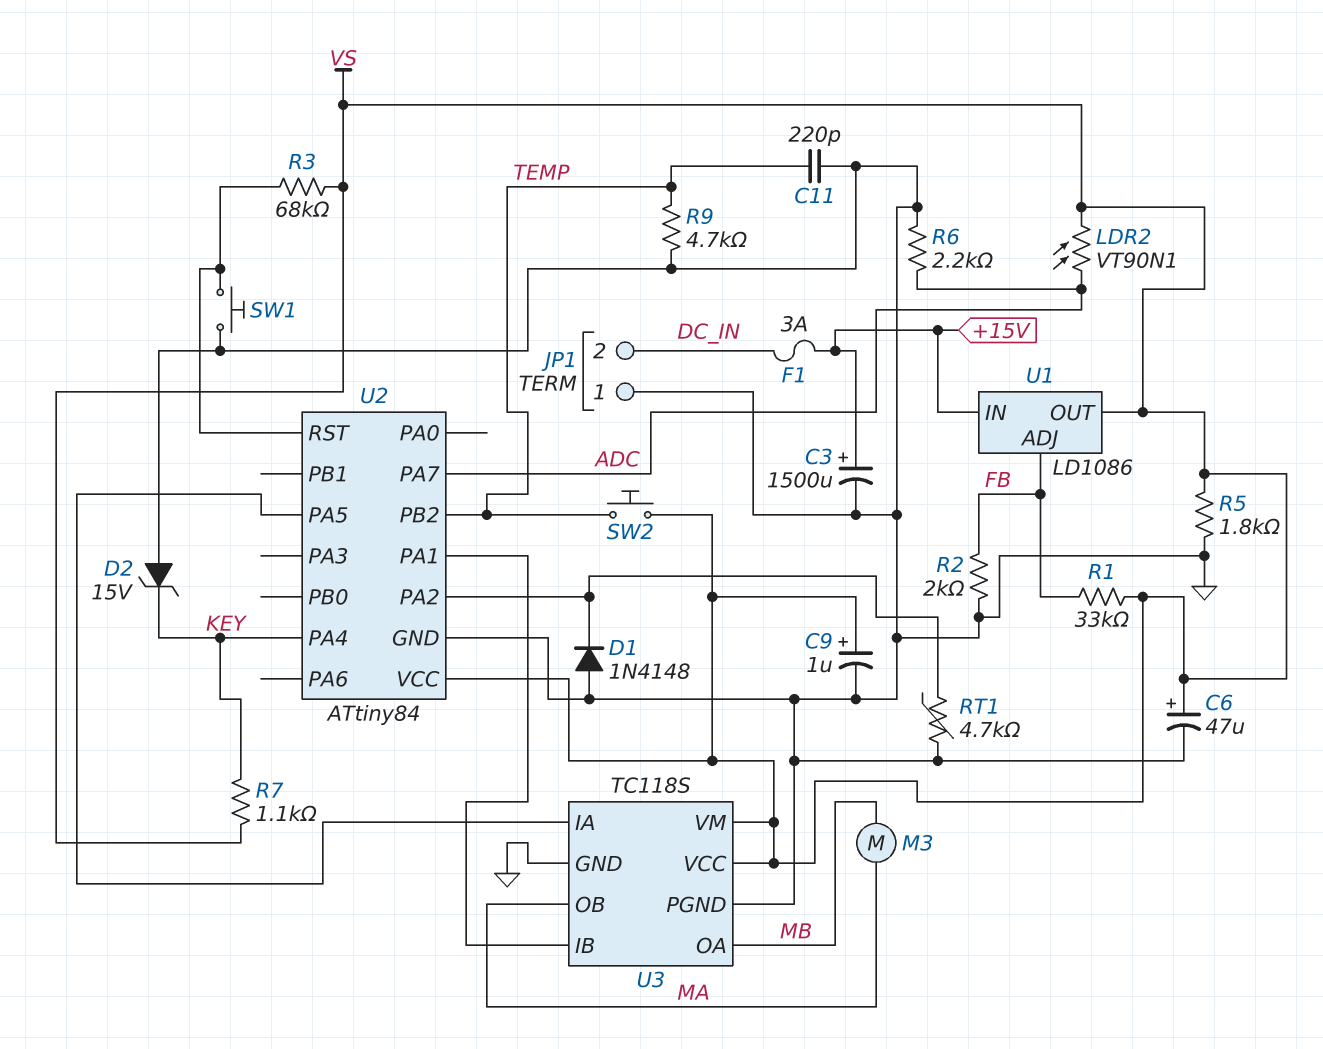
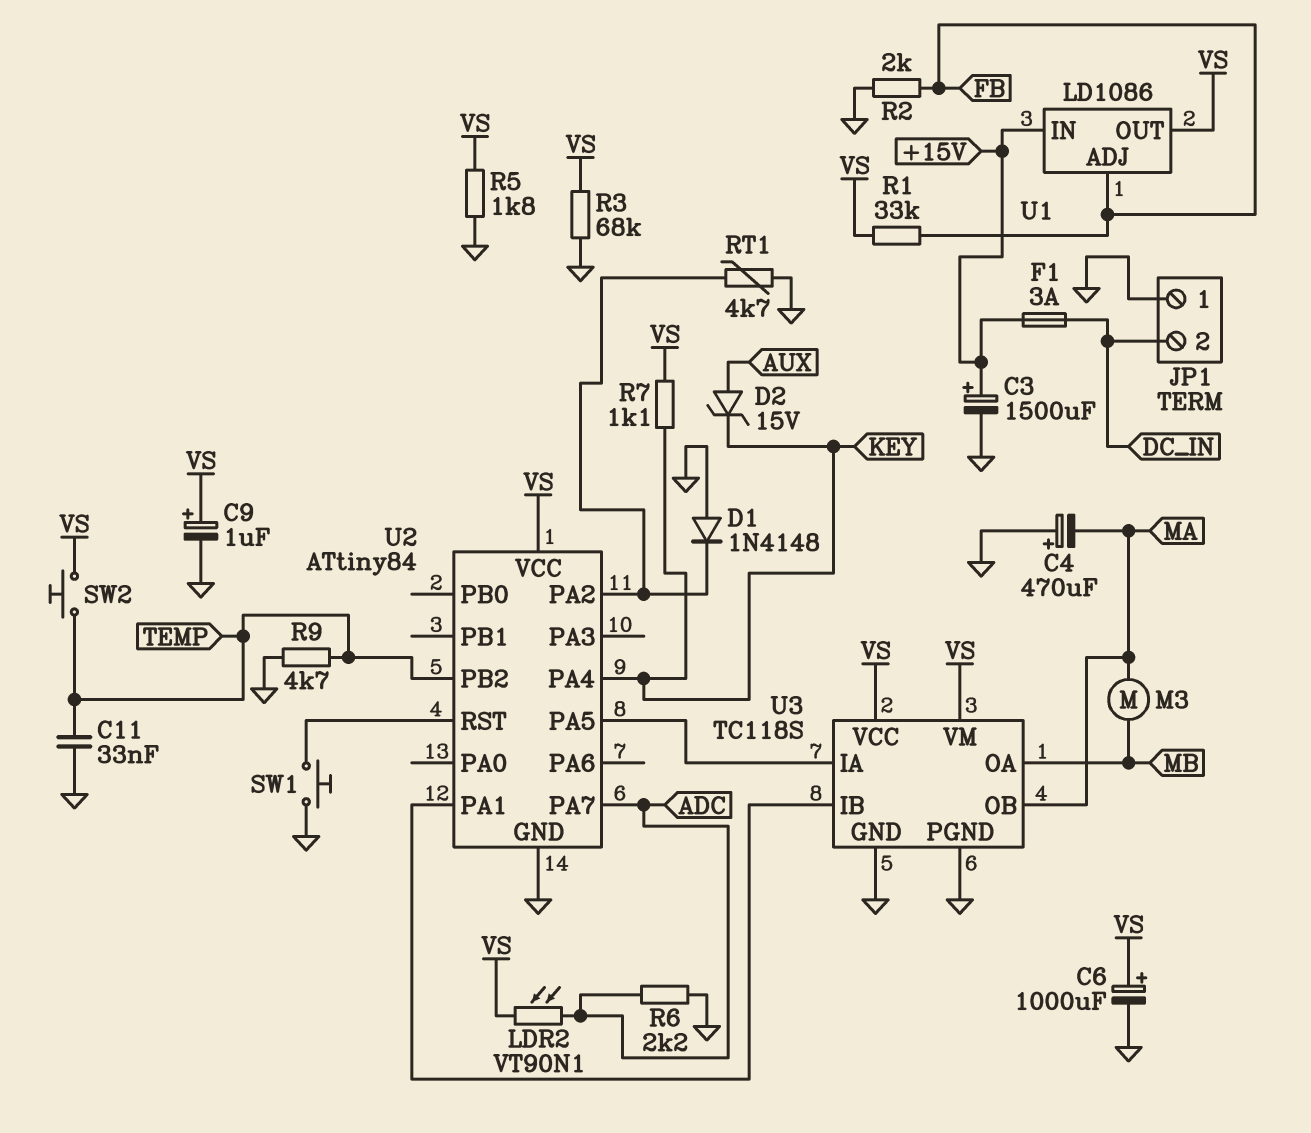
C4: none -> 470uF (plus GND, minus MA)
C6: 47uF (plus VS, minus GND) -> 1000uF (plus VS, minus GND)
C11: 220pF (GND, TEMP) -> 33nF (GND, TEMP)
D2: zener 15V (A GND, K KEY) -> zener 15V (A AUX, K KEY)
R3: 68k (U2/RST, VS) -> 68k (GND, VS)

